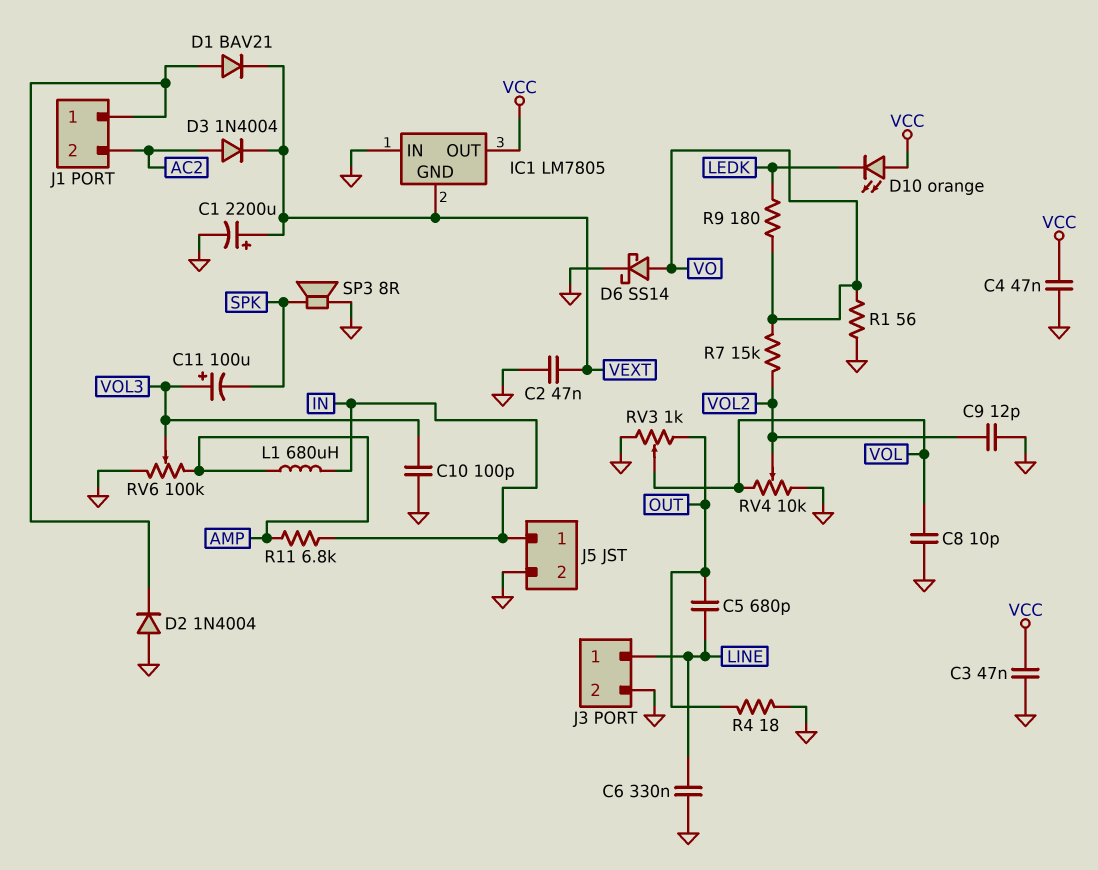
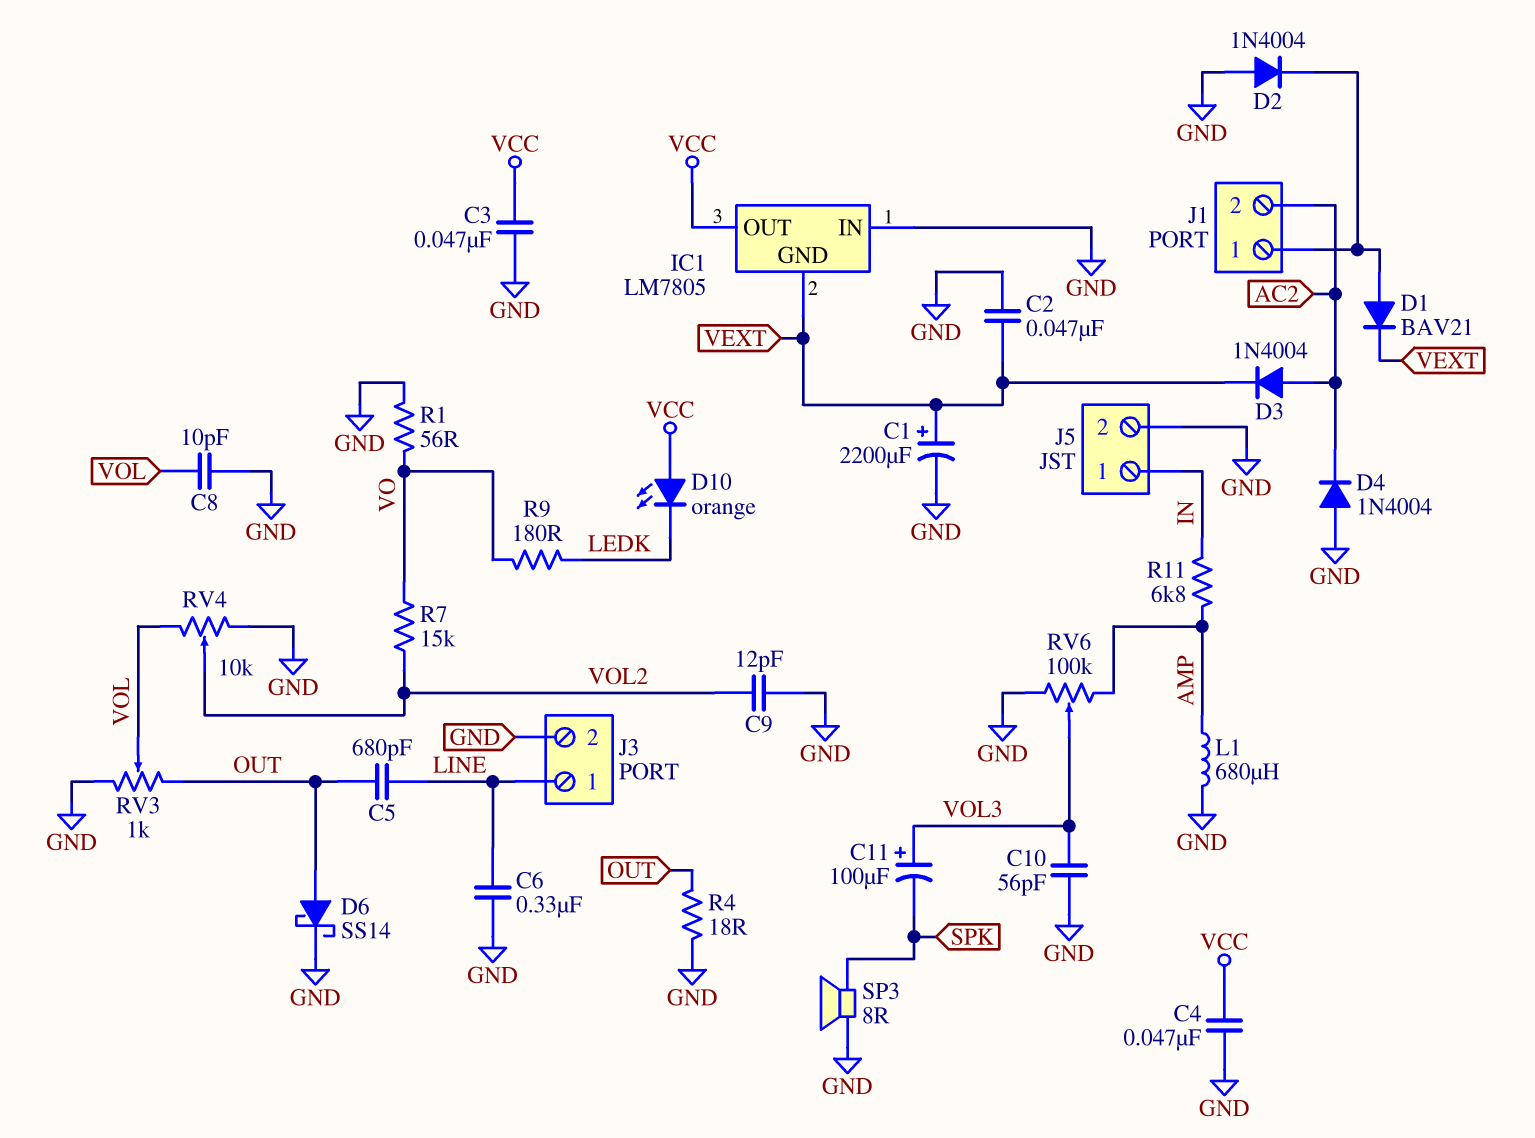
C10: 100pF (GND, VOL3) -> 56pF (GND, VOL3)
D4: none -> diode 1N4004 (A GND, K AC2)
D6: schottky SS14 (A VO, K GND) -> schottky SS14 (A OUT, K GND)
L1: 680uH (AMP, IN) -> 680uH (AMP, GND)

